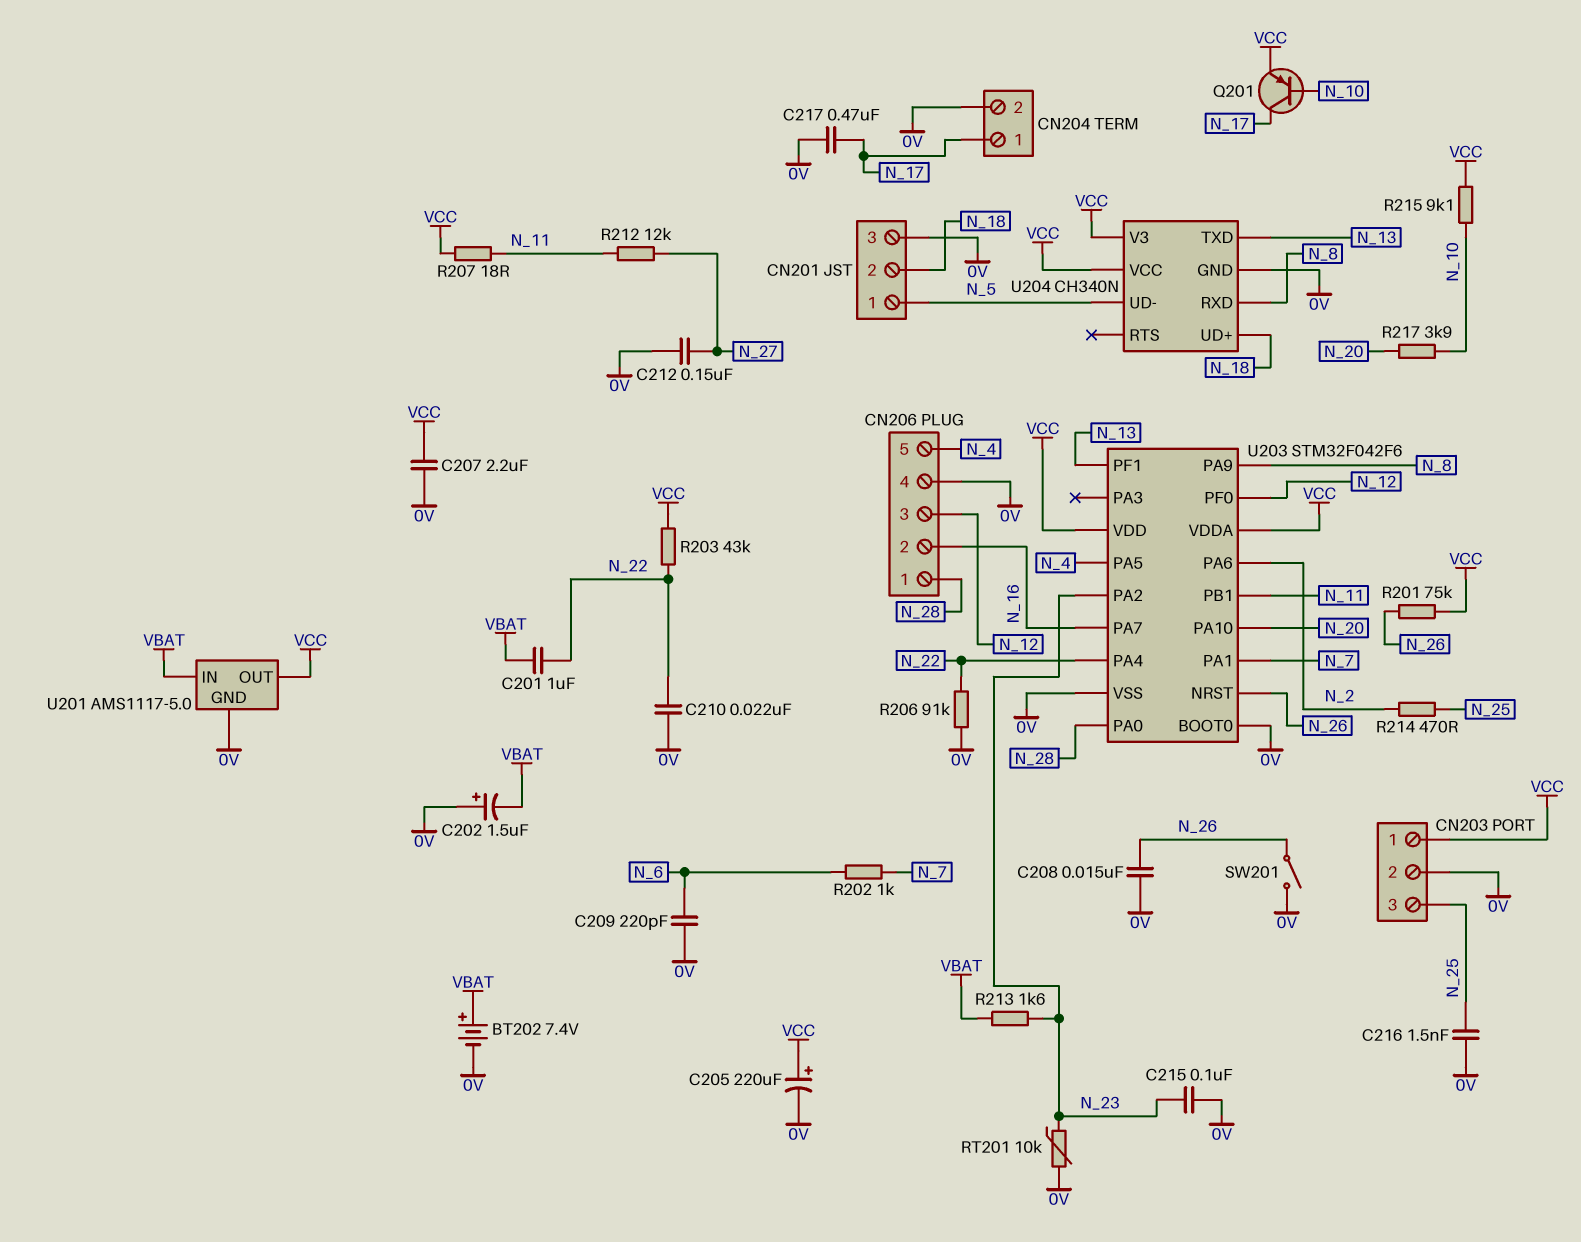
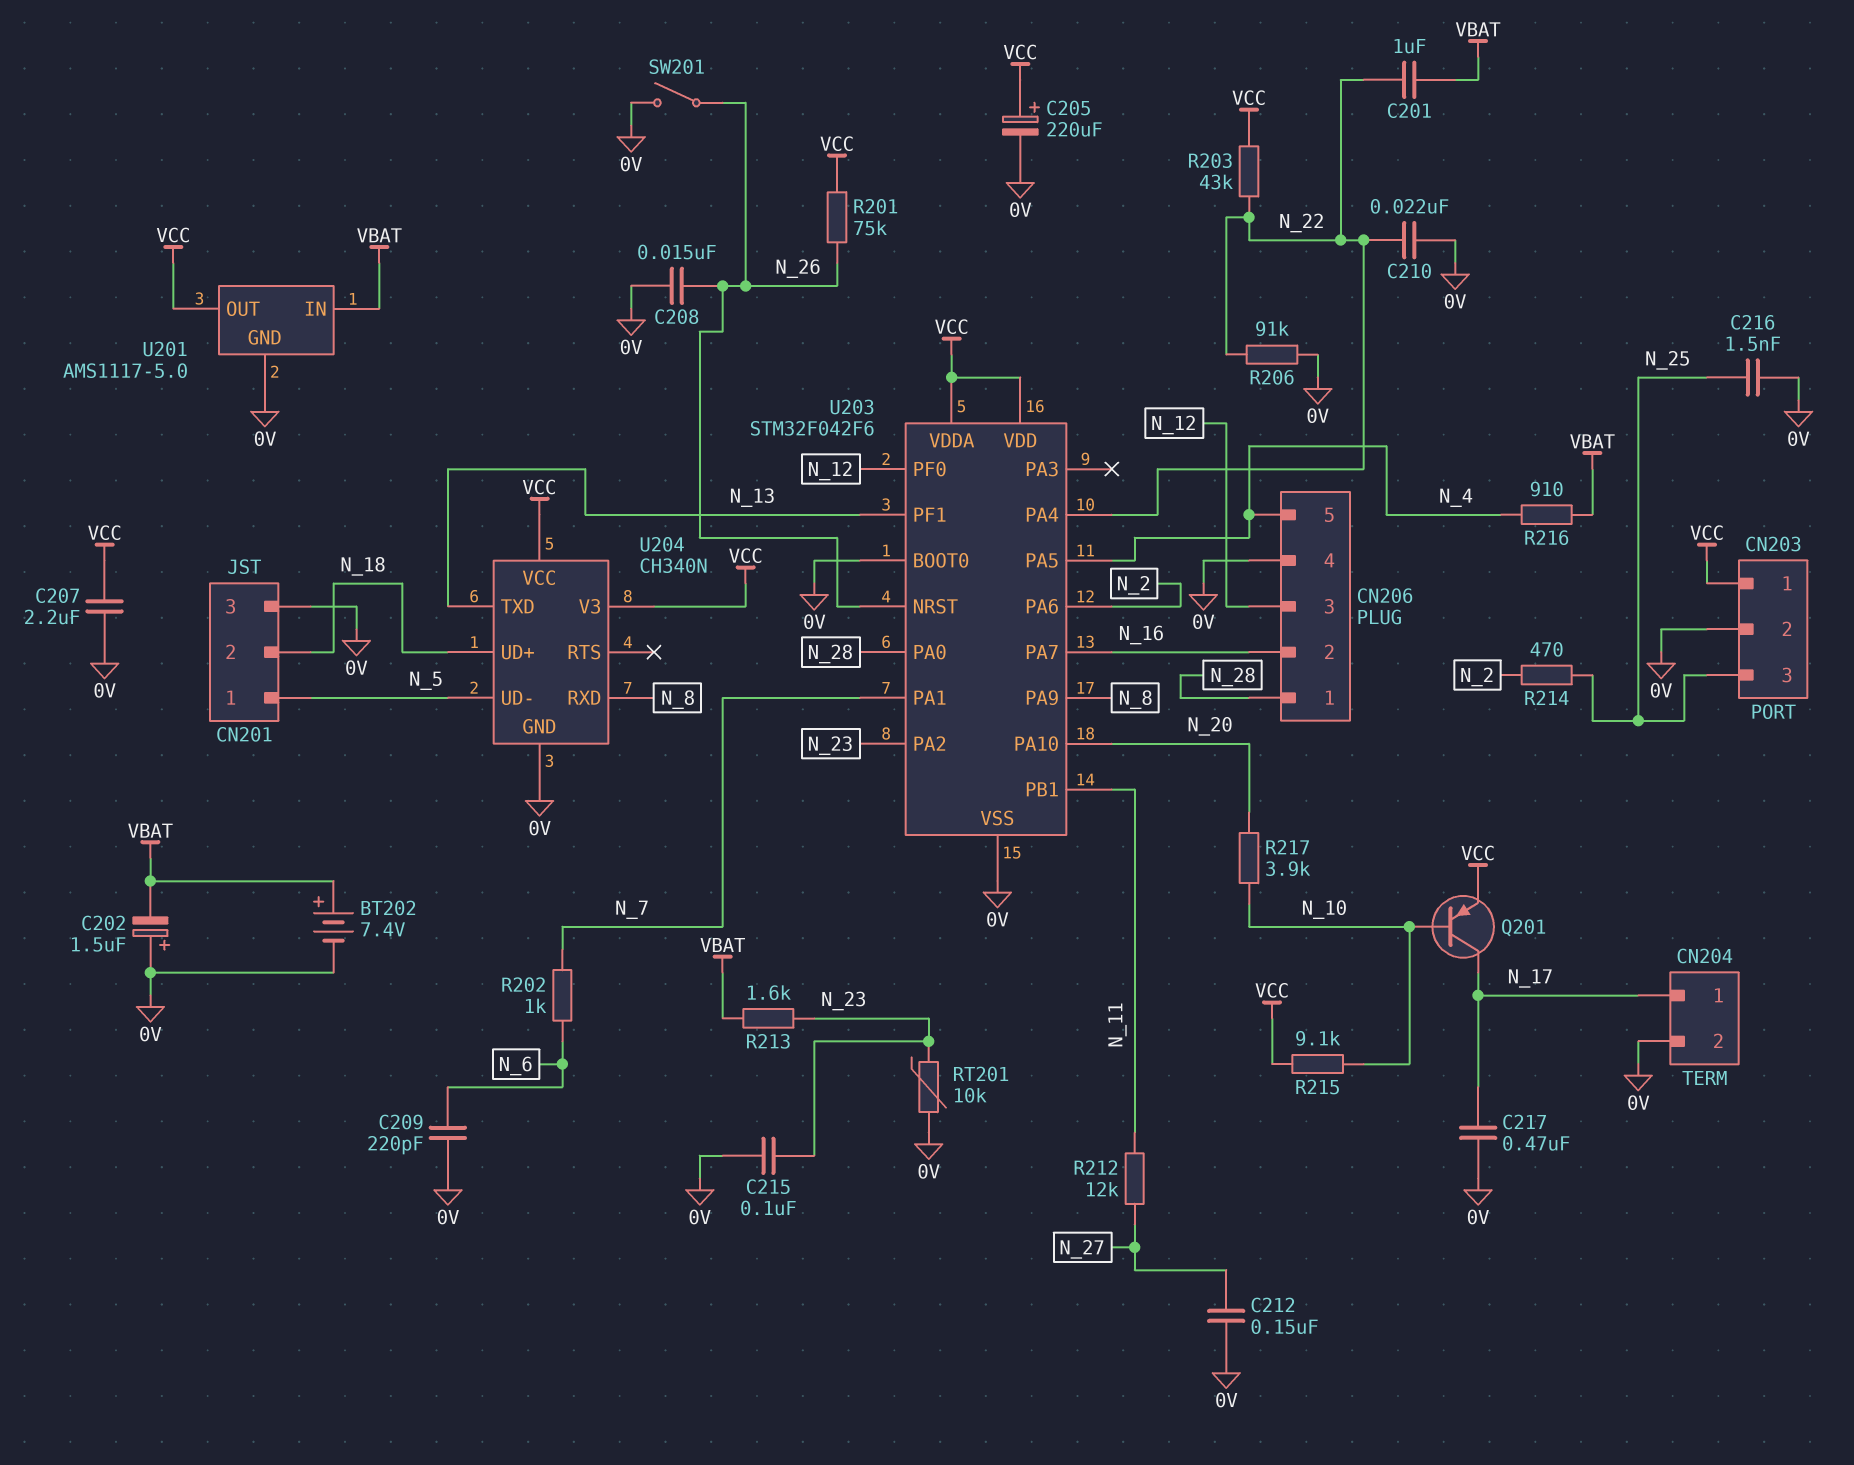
R207: 18 (N_11, VCC) -> none
R216: none -> 910 (N_4, VBAT)

